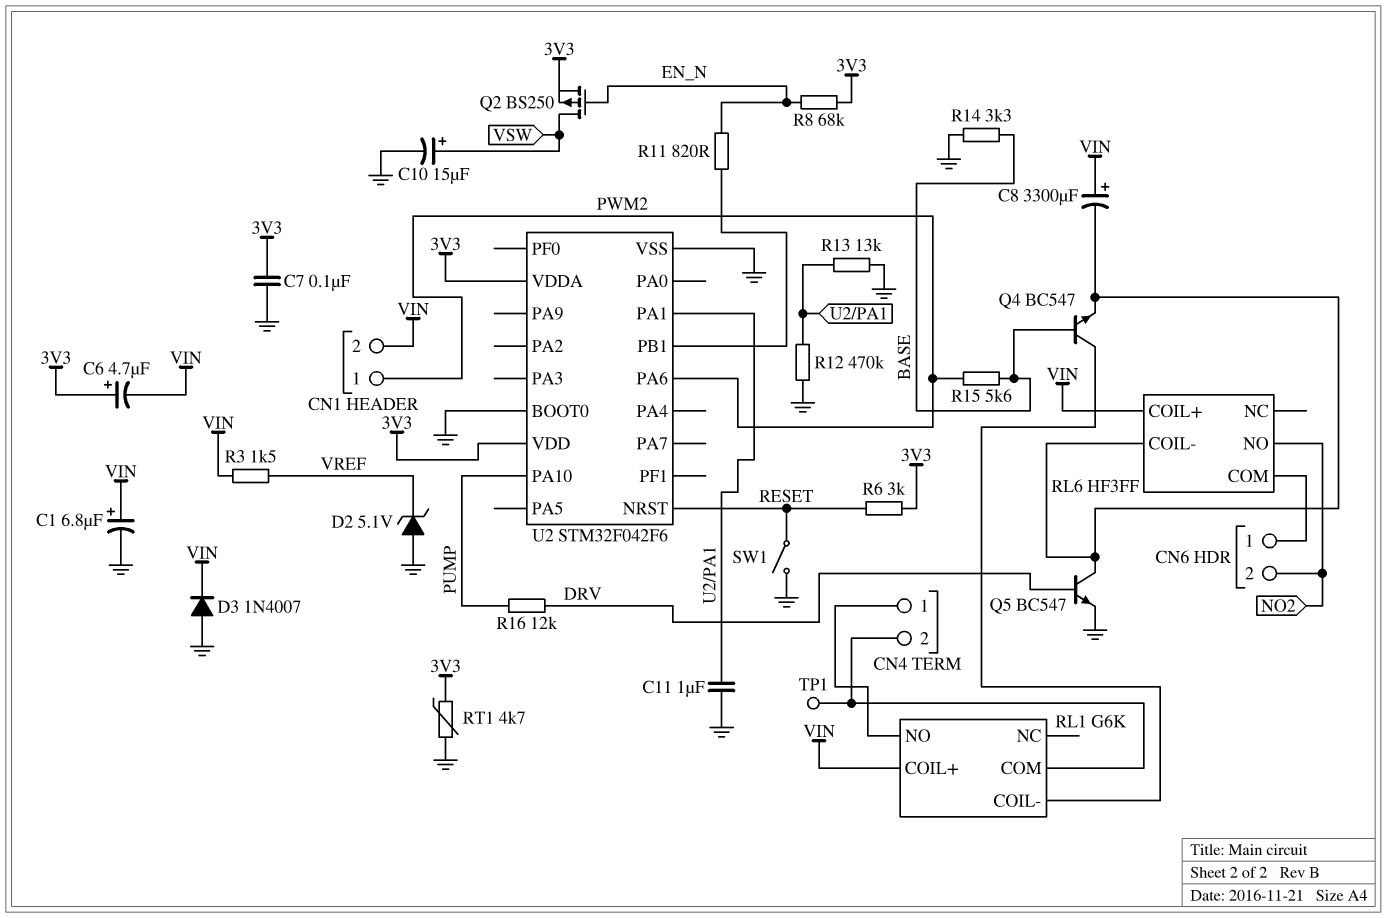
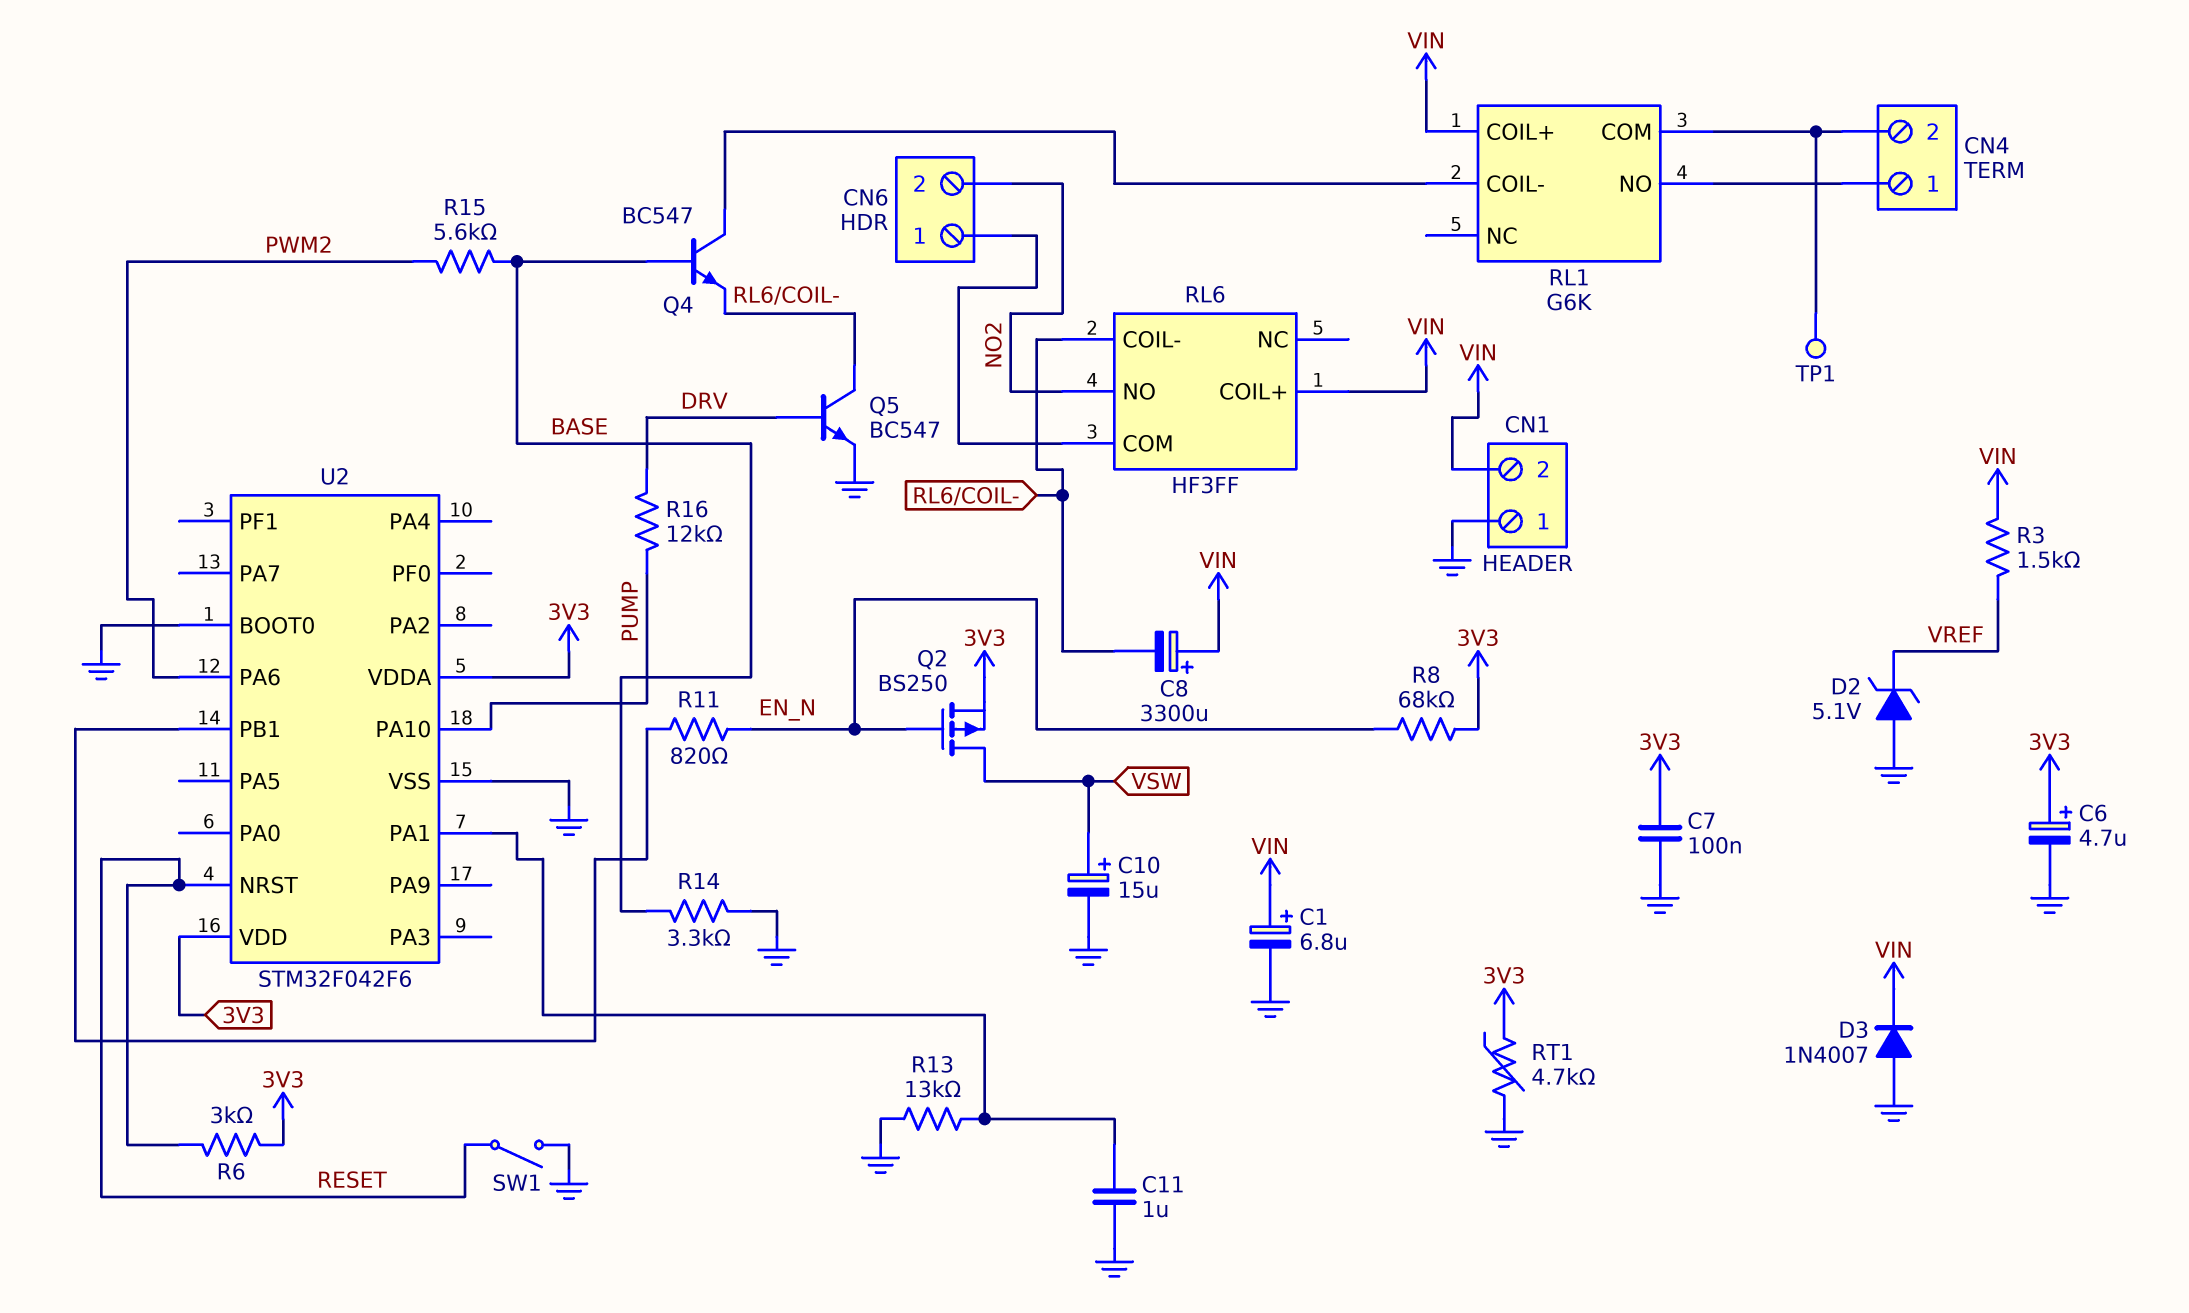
C6: 4.7uF (plus 3V3, minus VIN) -> 4.7uF (plus 3V3, minus GND)
CN1 pin 1: PWM2 -> GND
R12: 470k (GND, U2/PA1) -> none

